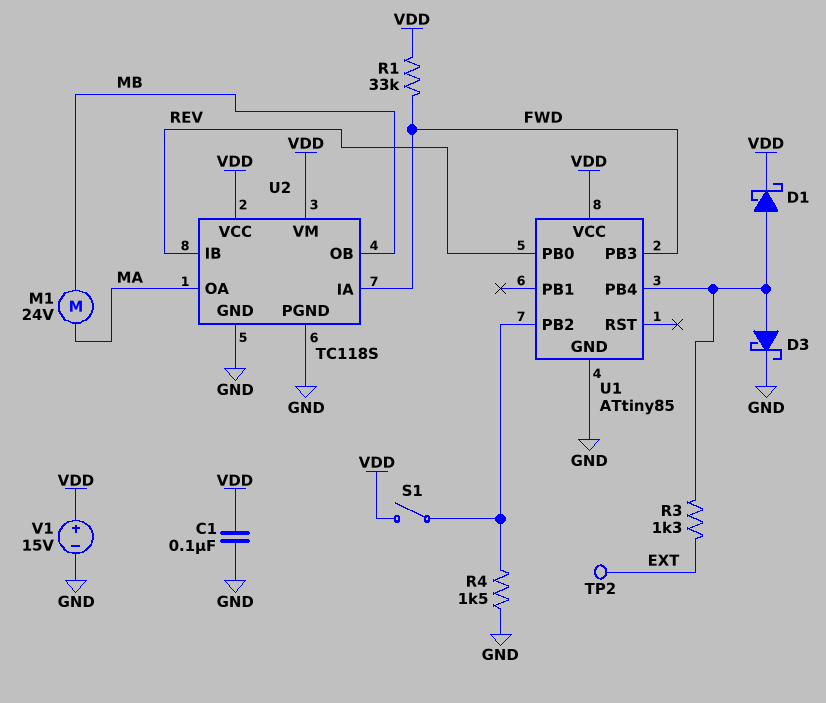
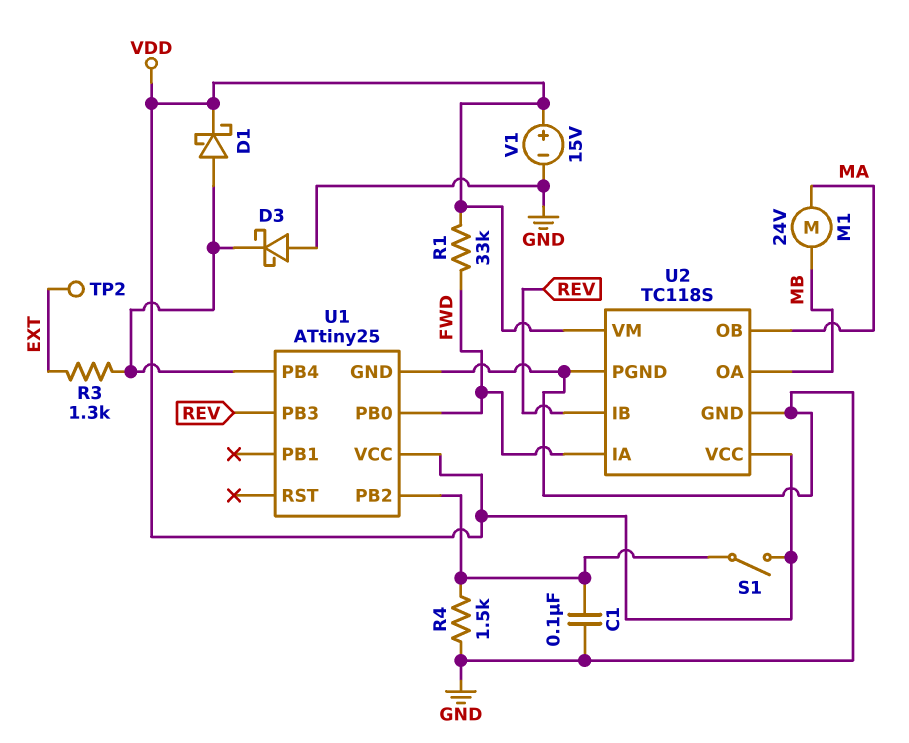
C1: 100nF (GND, VDD) -> 100nF (GND, U1/PB2)
D3: schottky (A U1/PB4, K GND) -> schottky (A GND, K U1/PB4)
U1: ATtiny85 -> ATtiny25
U1 pin PB0: REV -> FWD
U1 pin PB3: FWD -> REV
U2 pin OA: MA -> MB
U2 pin OB: MB -> MA

